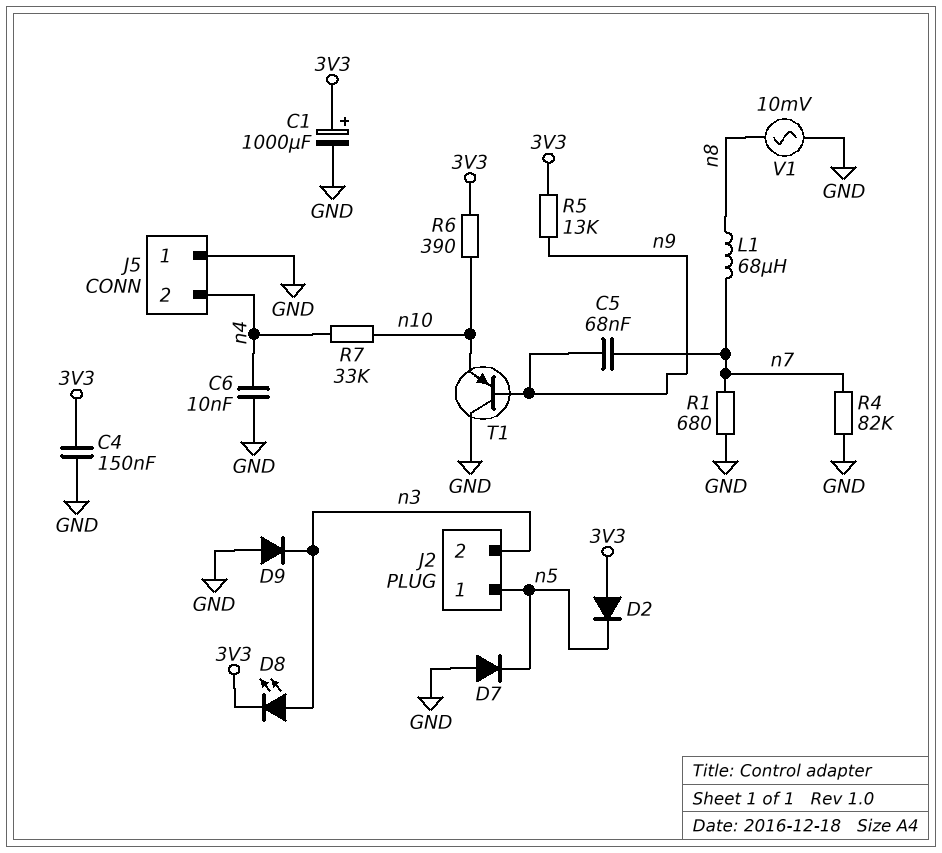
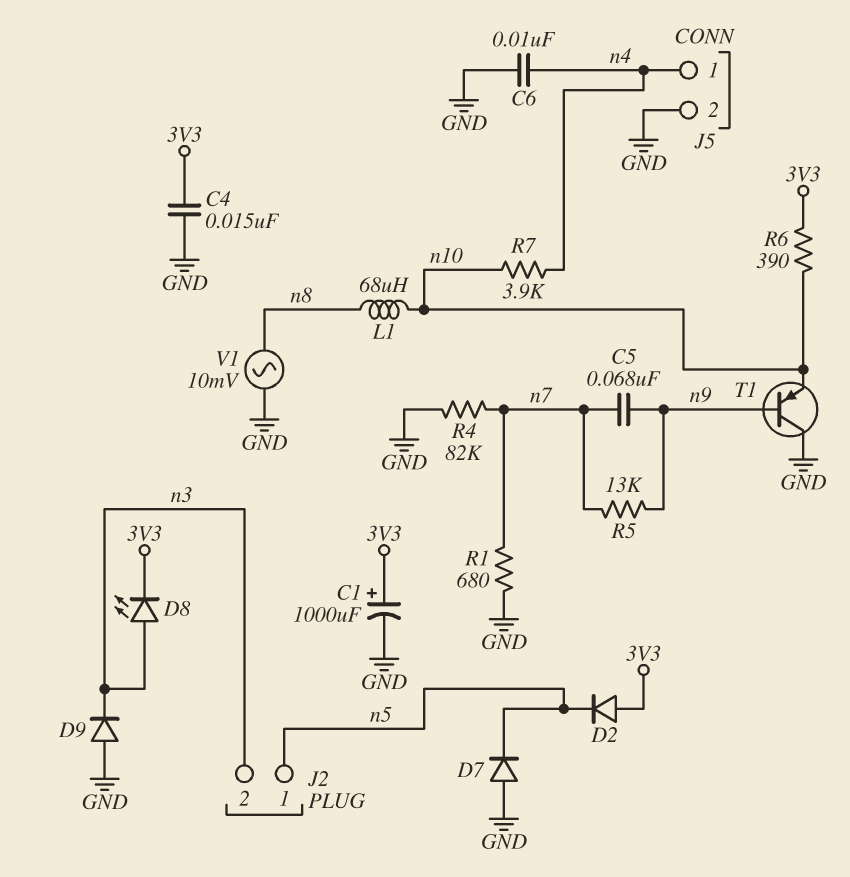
C4: 150nF (3V3, GND) -> 15nF (3V3, GND)
J5 pin 1: GND -> n4
J5 pin 2: n4 -> GND
L1: 68uH (n7, n8) -> 68uH (n8, n10)
R5: 13k (3V3, n9) -> 13k (n7, n9)
R7: 33k (n4, n10) -> 3.9k (n4, n10)

